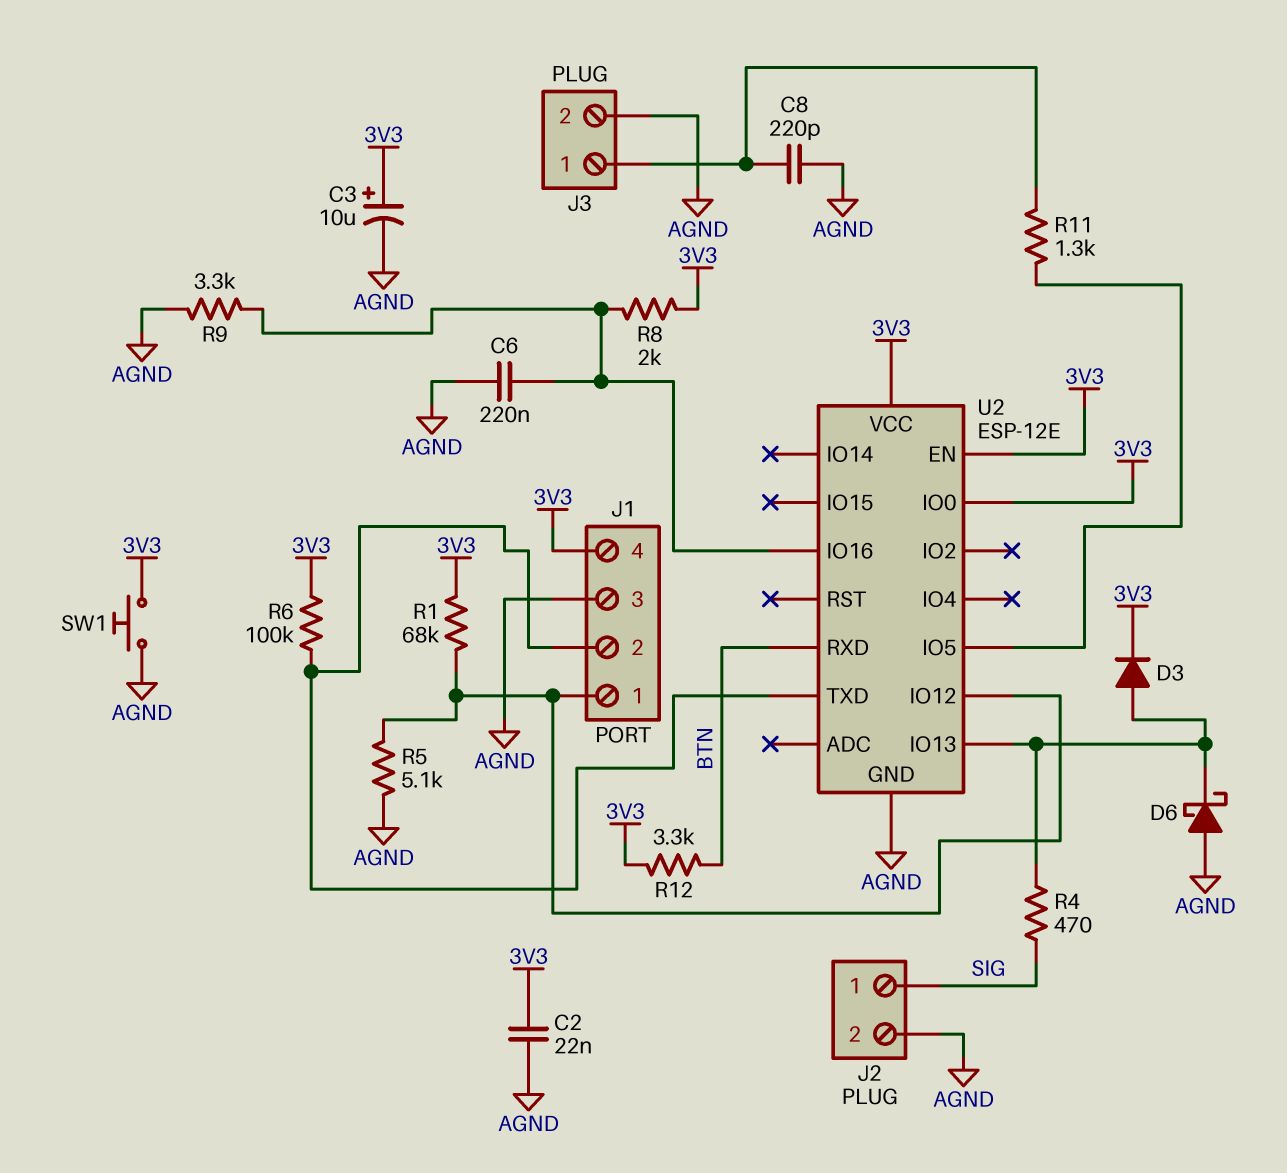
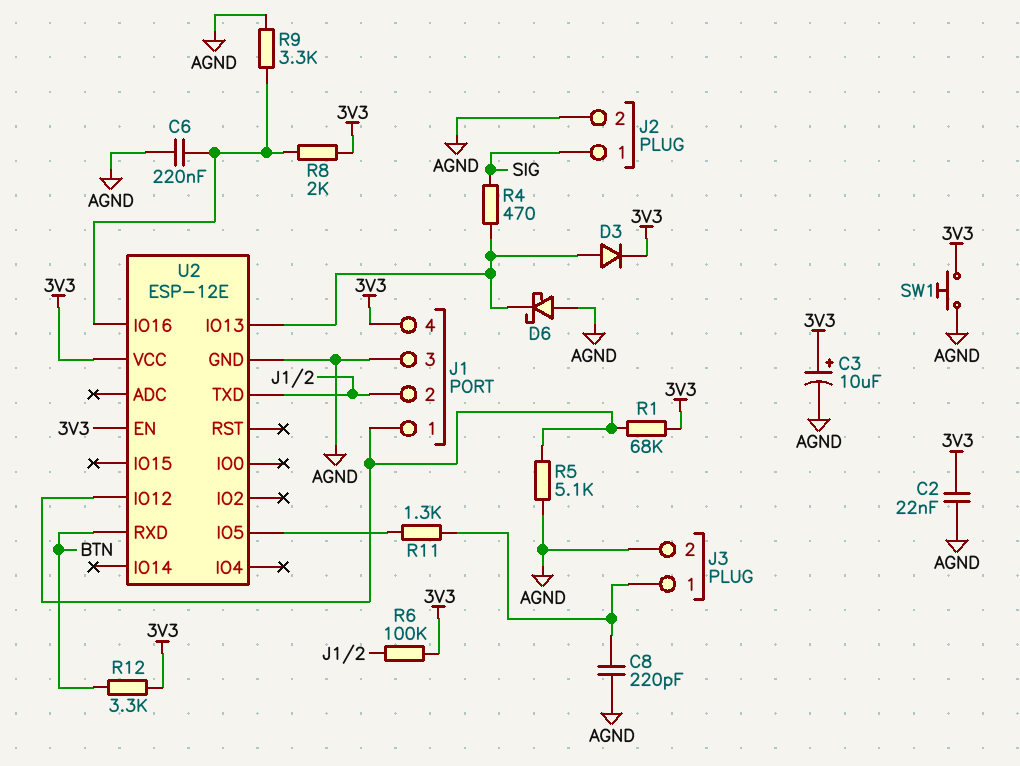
U2 pin IO0: 3V3 -> none

